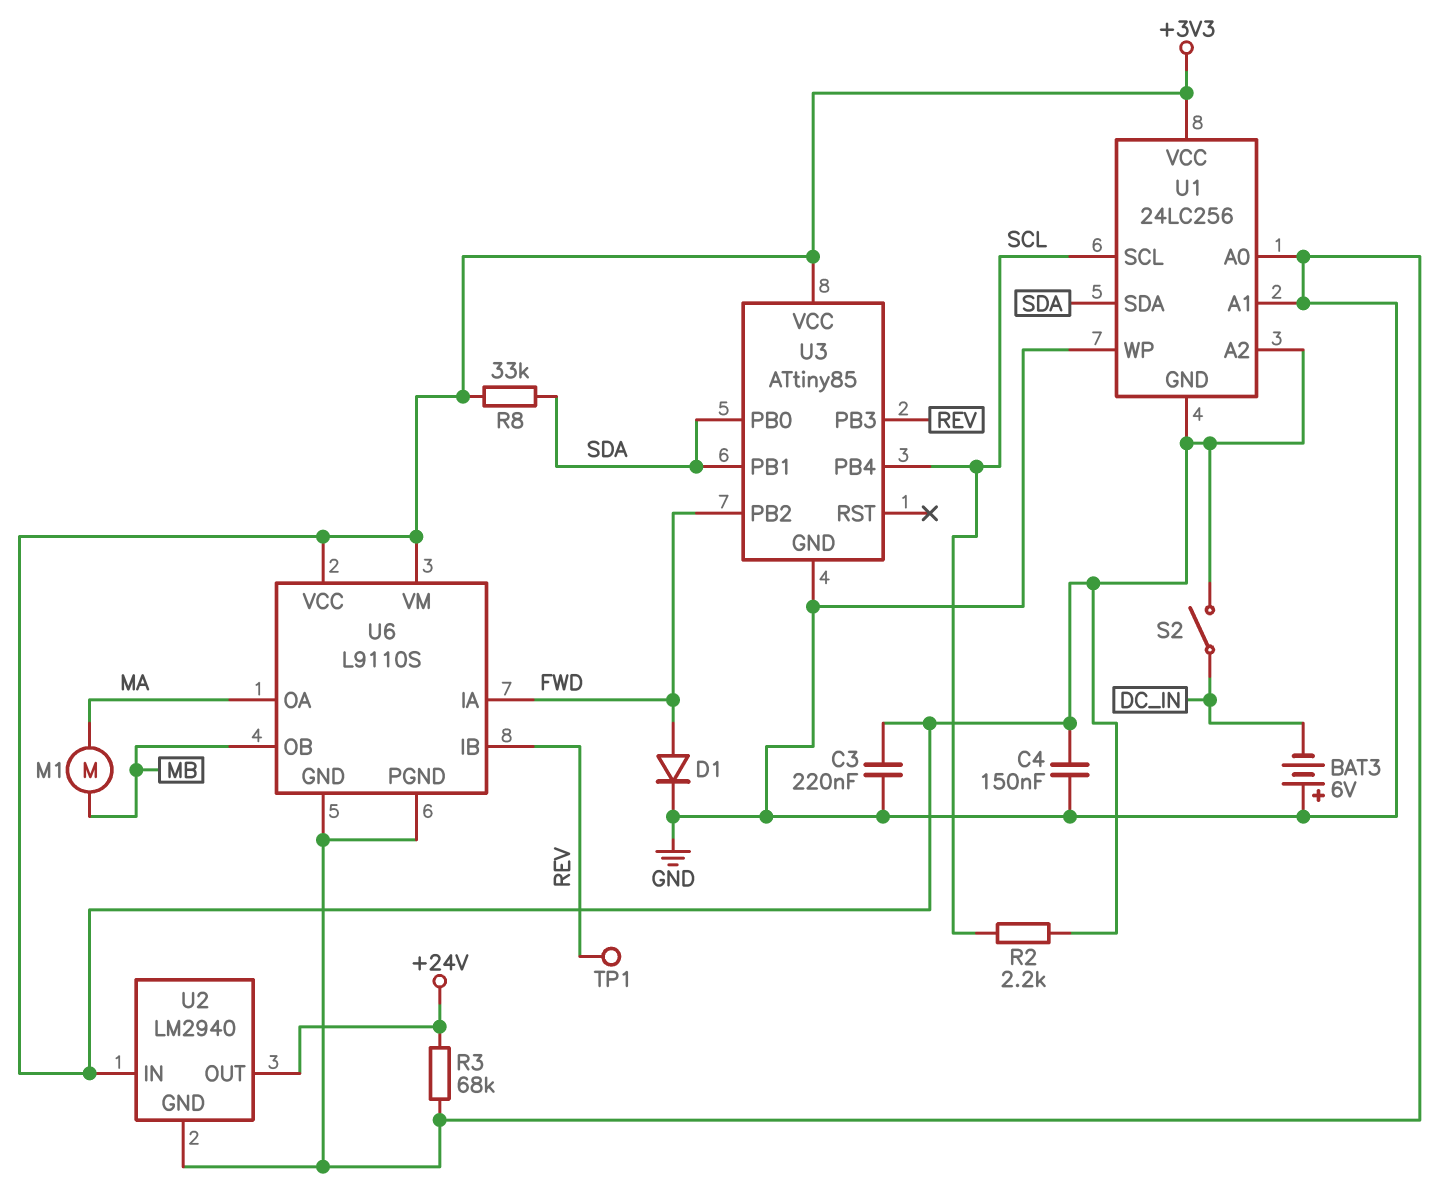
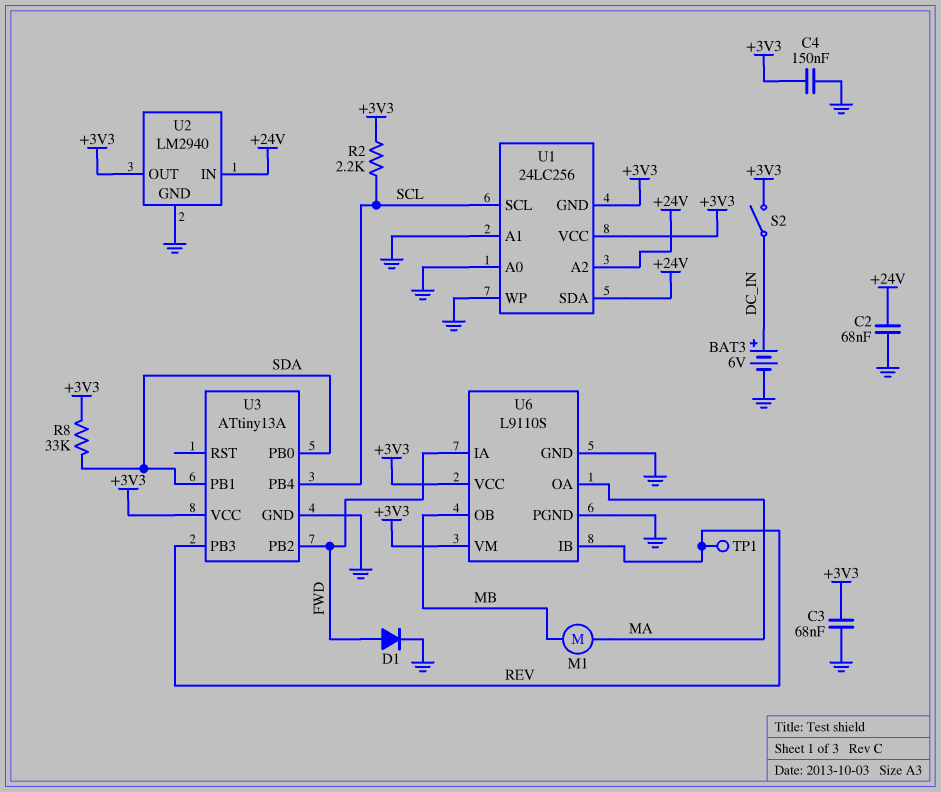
BAT3: 6V (plus GND, minus DC_IN) -> 6V (plus DC_IN, minus GND)
C2: none -> 68nF (+24V, GND)
C3: 220nF (+3V3, GND) -> 68nF (+3V3, GND)
R3: 68k (+24V, GND) -> none
U1 pin A2: +3V3 -> +24V
U1 pin SDA: SDA -> +24V
U2 pin IN: +3V3 -> +24V
U2 pin OUT: +24V -> +3V3
U3: ATtiny85 -> ATtiny13A

